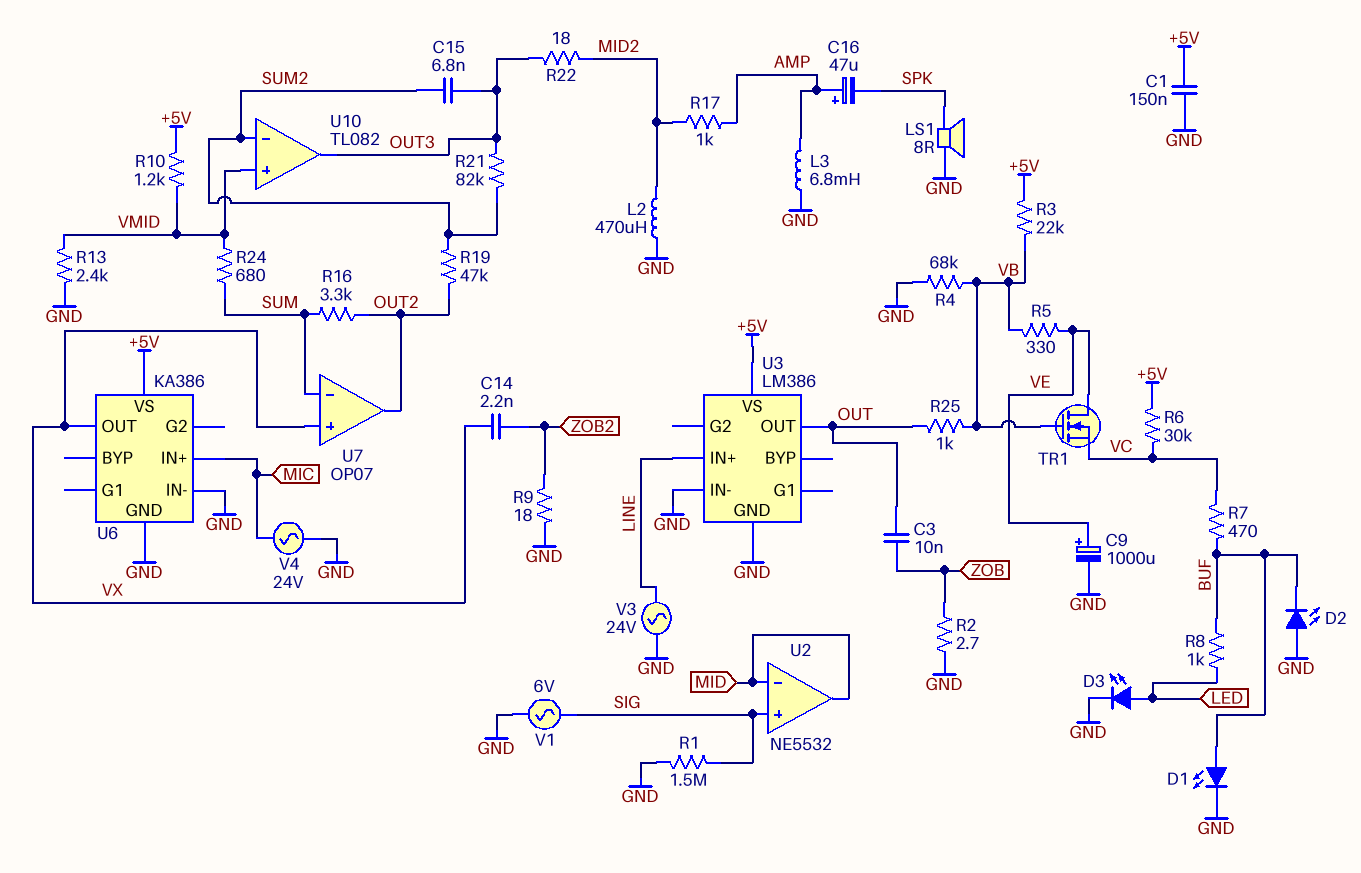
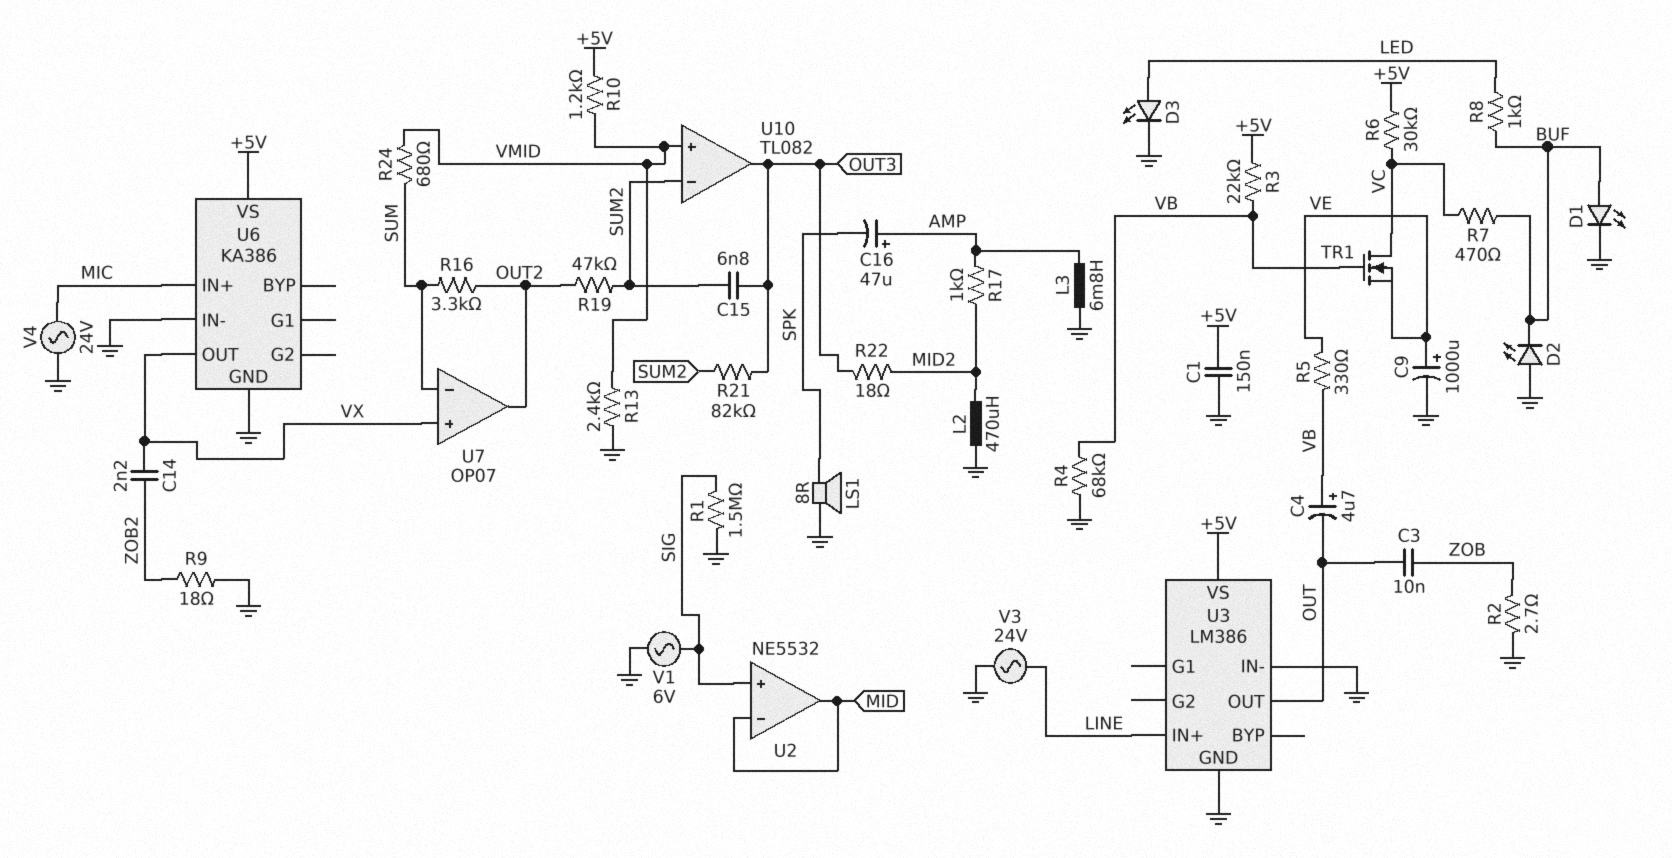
C4: none -> 4.7uF (plus VB, minus OUT)
R25: 1k (OUT, VB) -> none
TR1: NMOS (G VB, D VE, S VC) -> NMOS (G VB, D VC, S VE)

